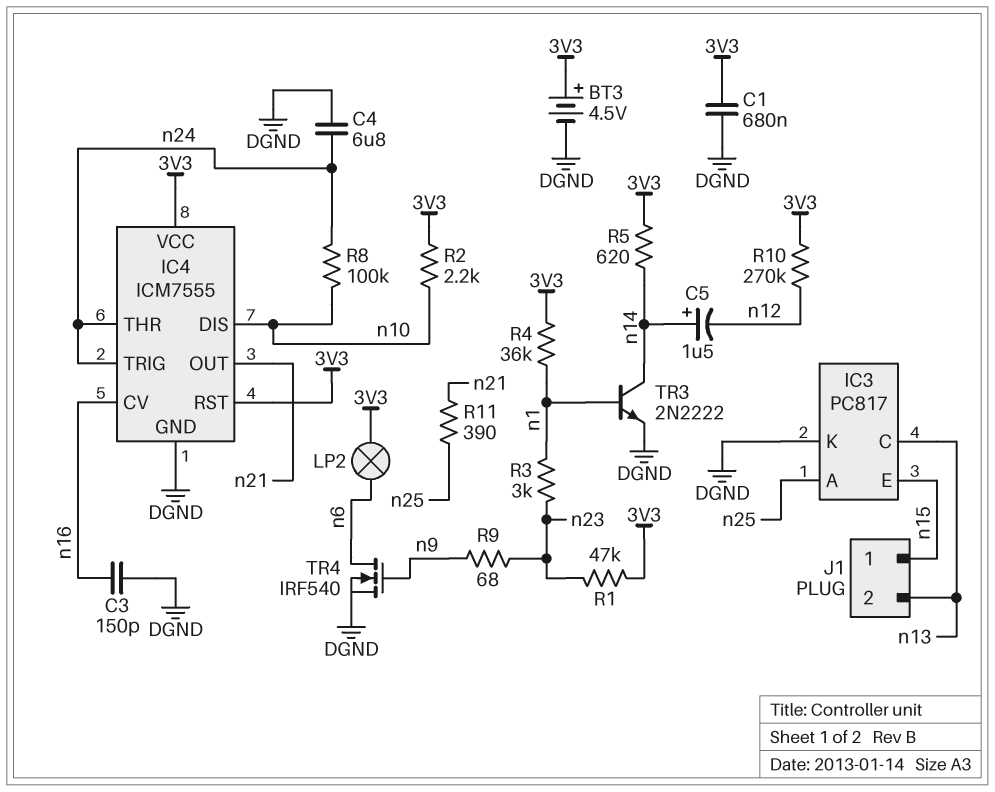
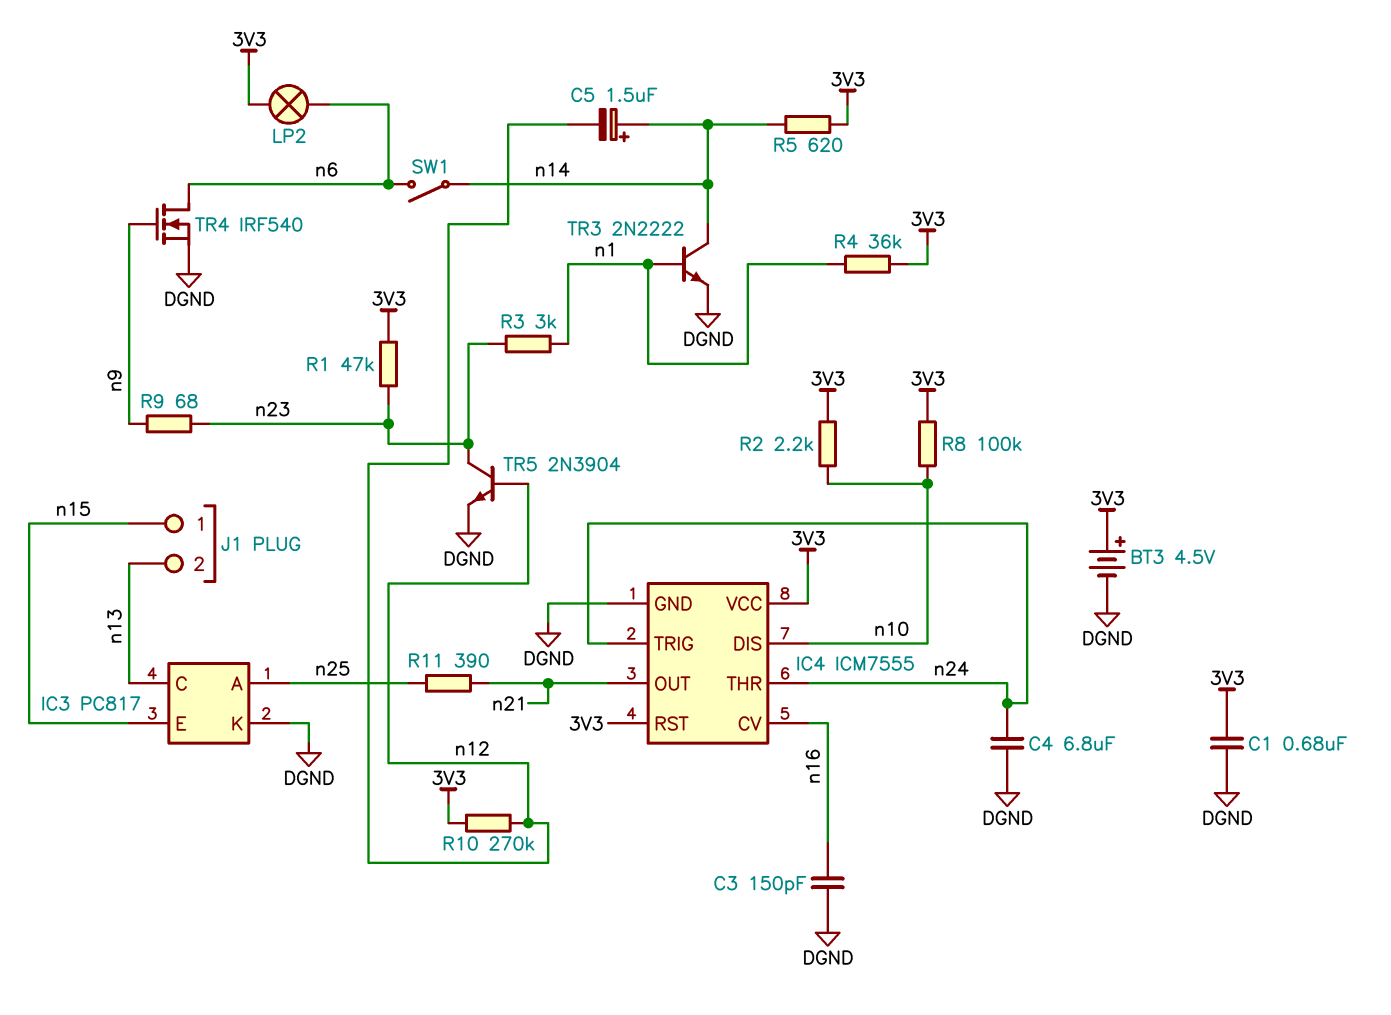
R8: 100k (n10, n24) -> 100k (3V3, n10)
SW1: none -> switch (n6, n14)
TR5: none -> NPN 2N3904 (B n12, C n23, E DGND)

